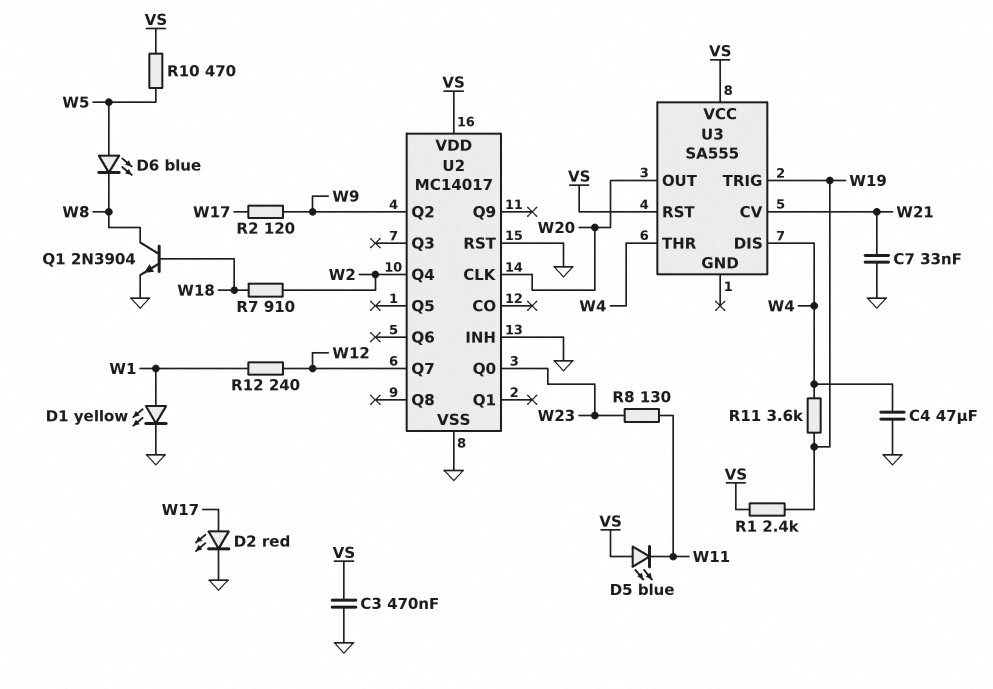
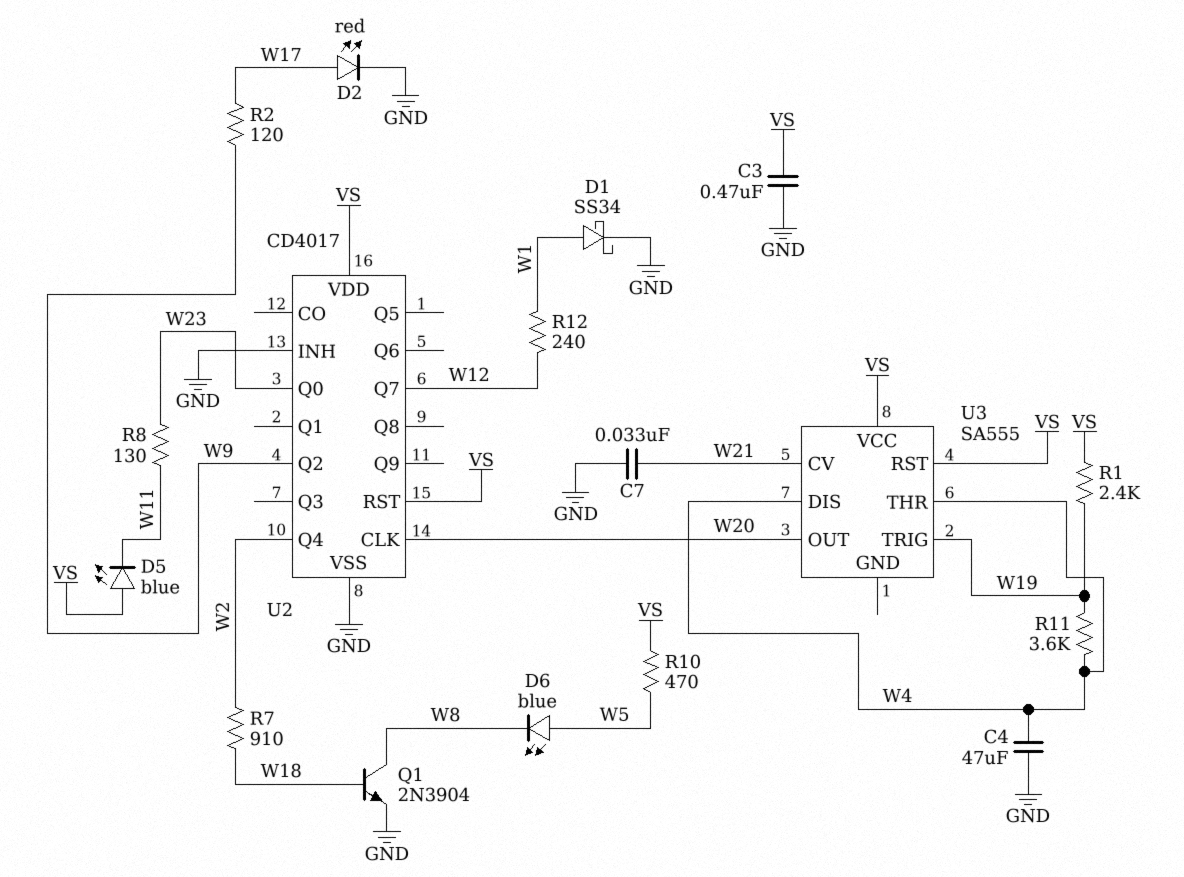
D1: LED yellow (A W1, K GND) -> schottky SS34 (A W1, K GND)
U2: MC14017 -> CD4017
U2 pin RST: GND -> VS

